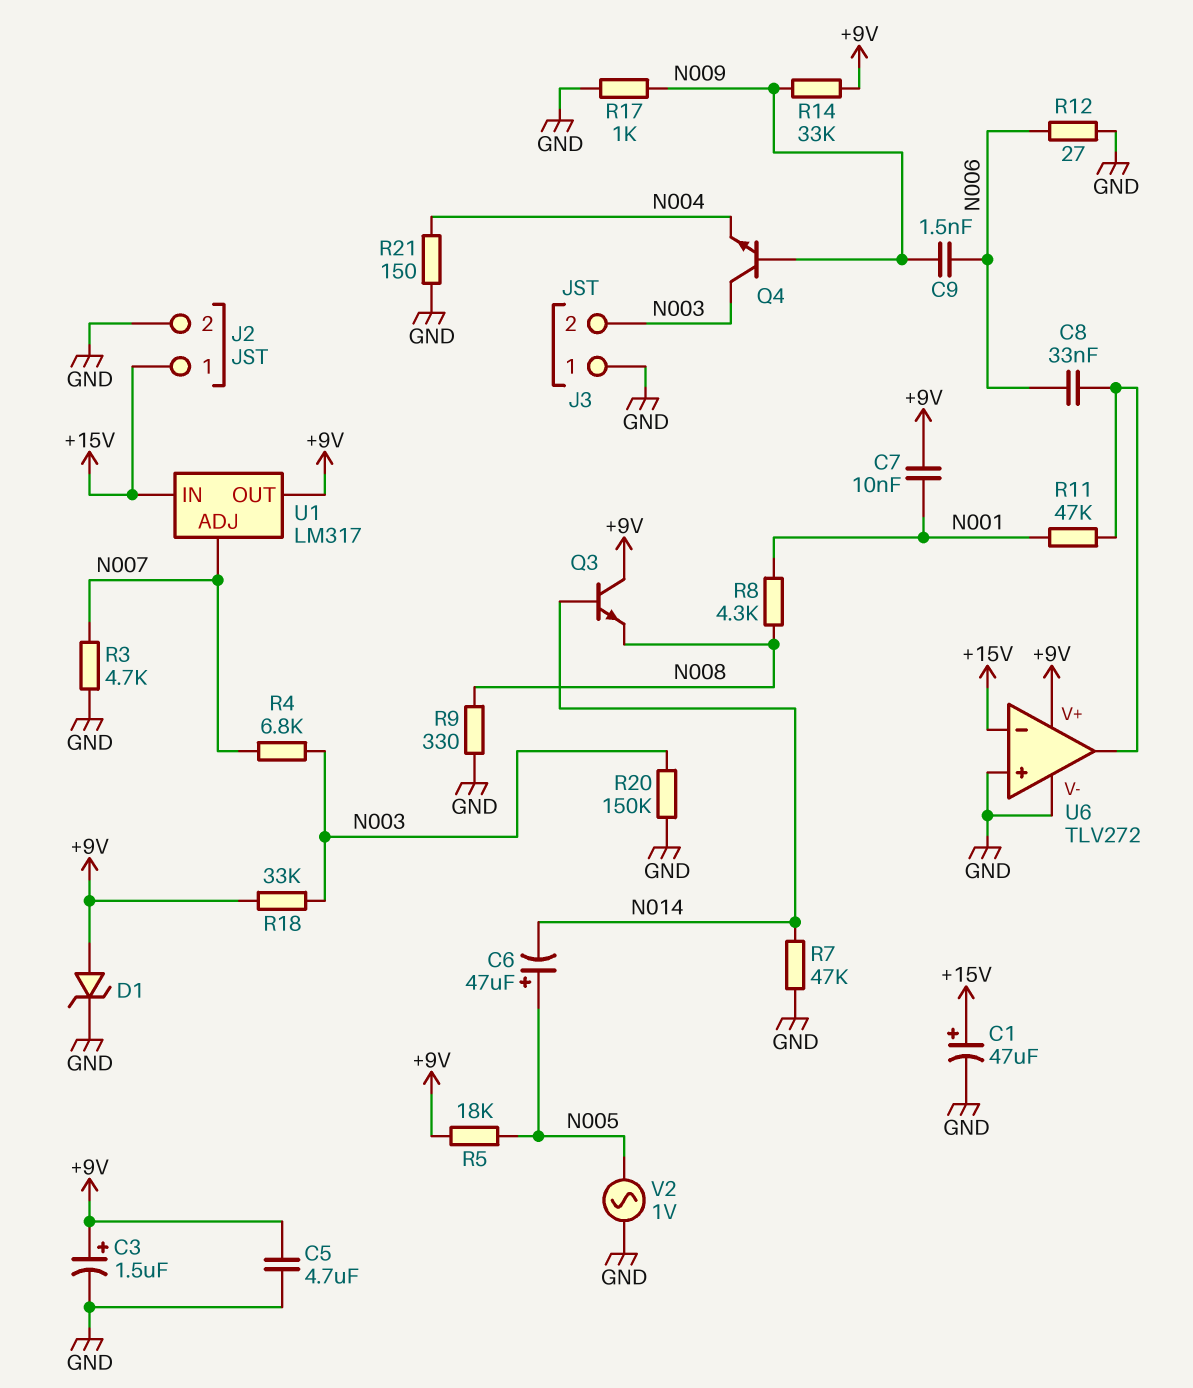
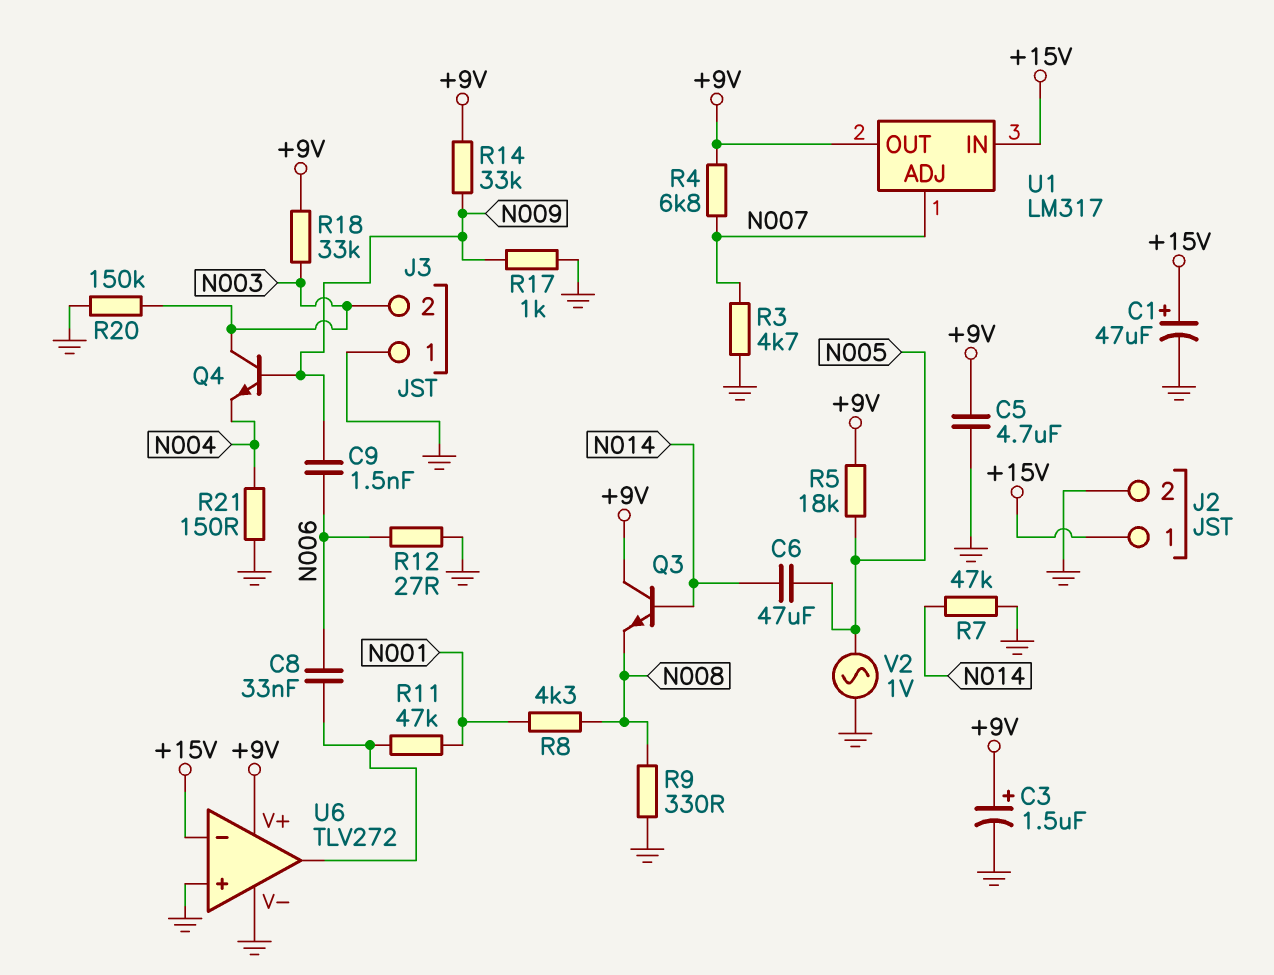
C6: 47uF (plus N005, minus N014) -> 47uF (N005, N014)
C7: 10nF (+9V, N001) -> none
D1: zener (A +9V, K GND) -> none
R4: 6.8k (N003, N007) -> 6.8k (+9V, N007)

